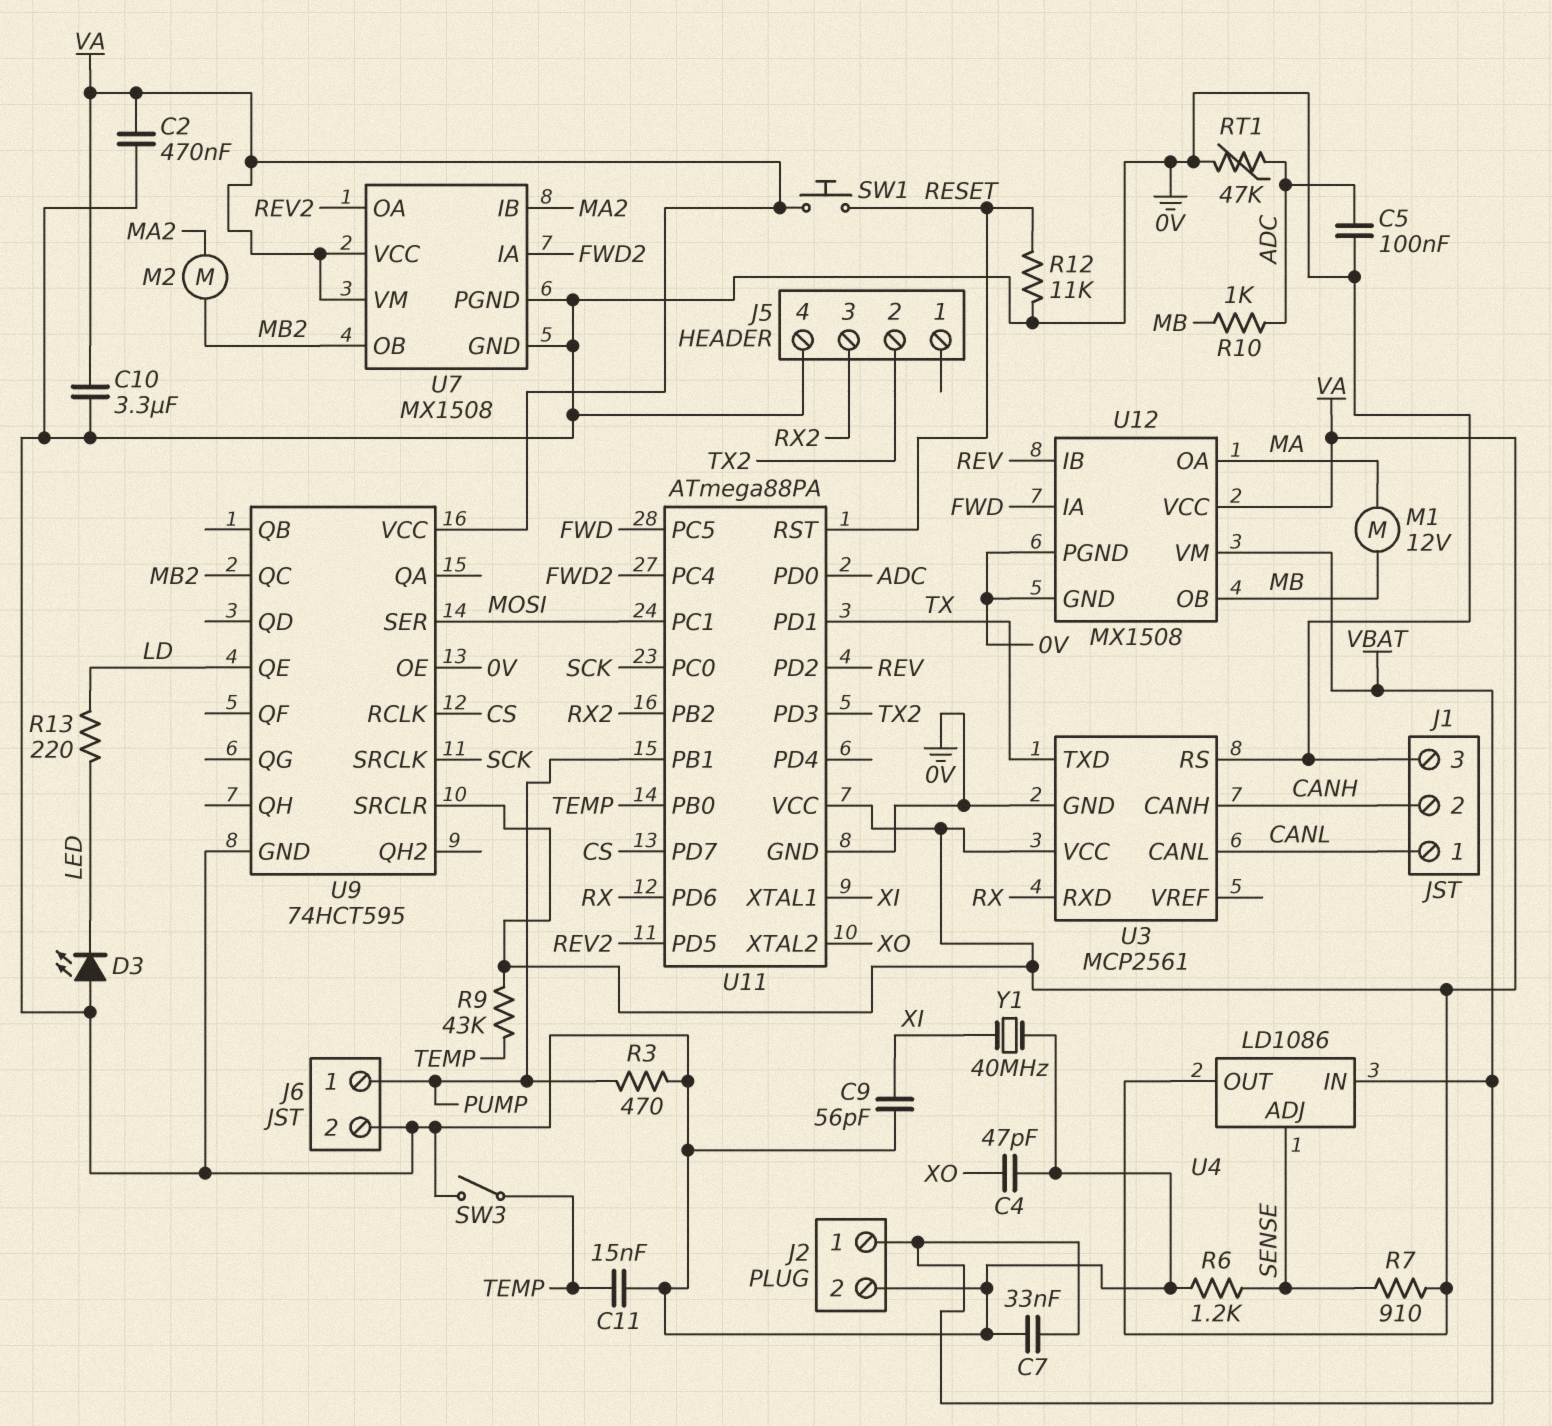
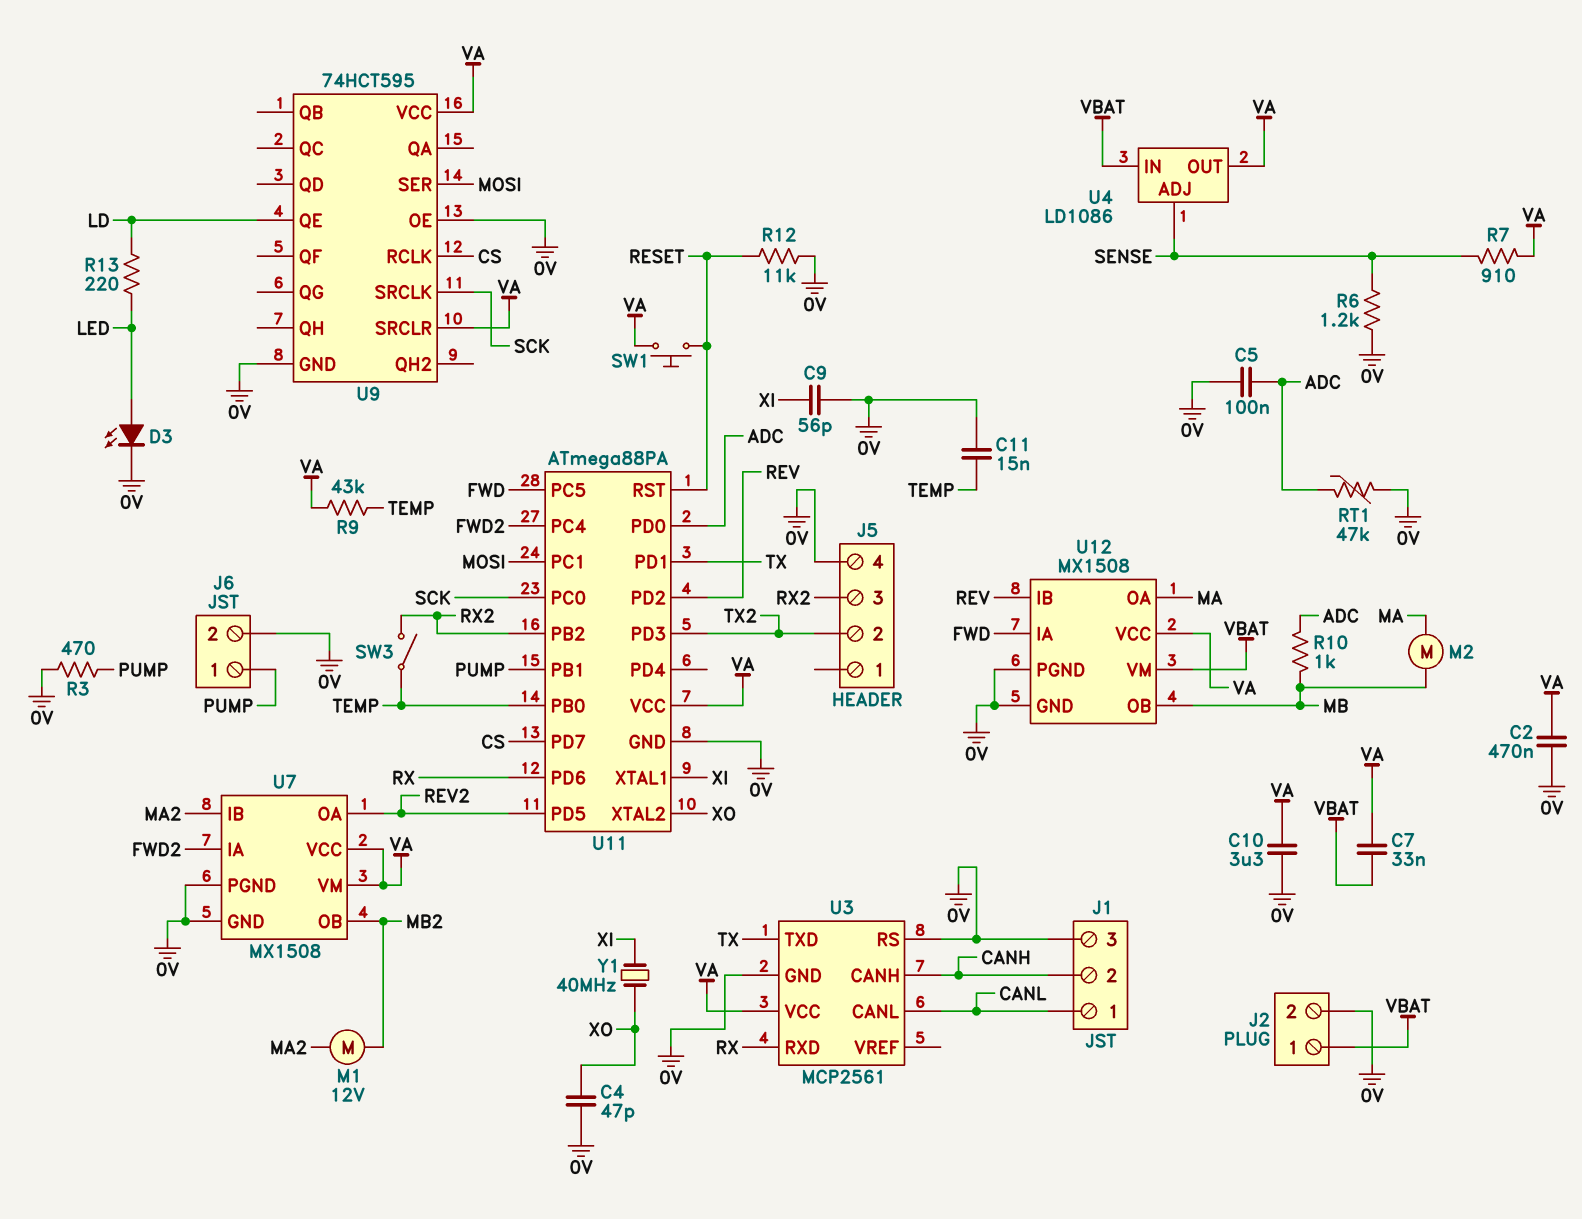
C7: 33nF (0V, VBAT) -> 33nF (VA, VBAT)
D3: LED (A 0V, K LED) -> LED (A LED, K 0V)
M1: motor 12V (MA, MB) -> motor 12V (MA2, MB2)
M2: motor (MA2, MB2) -> motor (MA, MB)
SW3: switch (0V, TEMP) -> switch (RX2, TEMP)
U9 pin QC: MB2 -> none
Y1: 40MHz (0V, XI) -> 40MHz (XI, XO)

